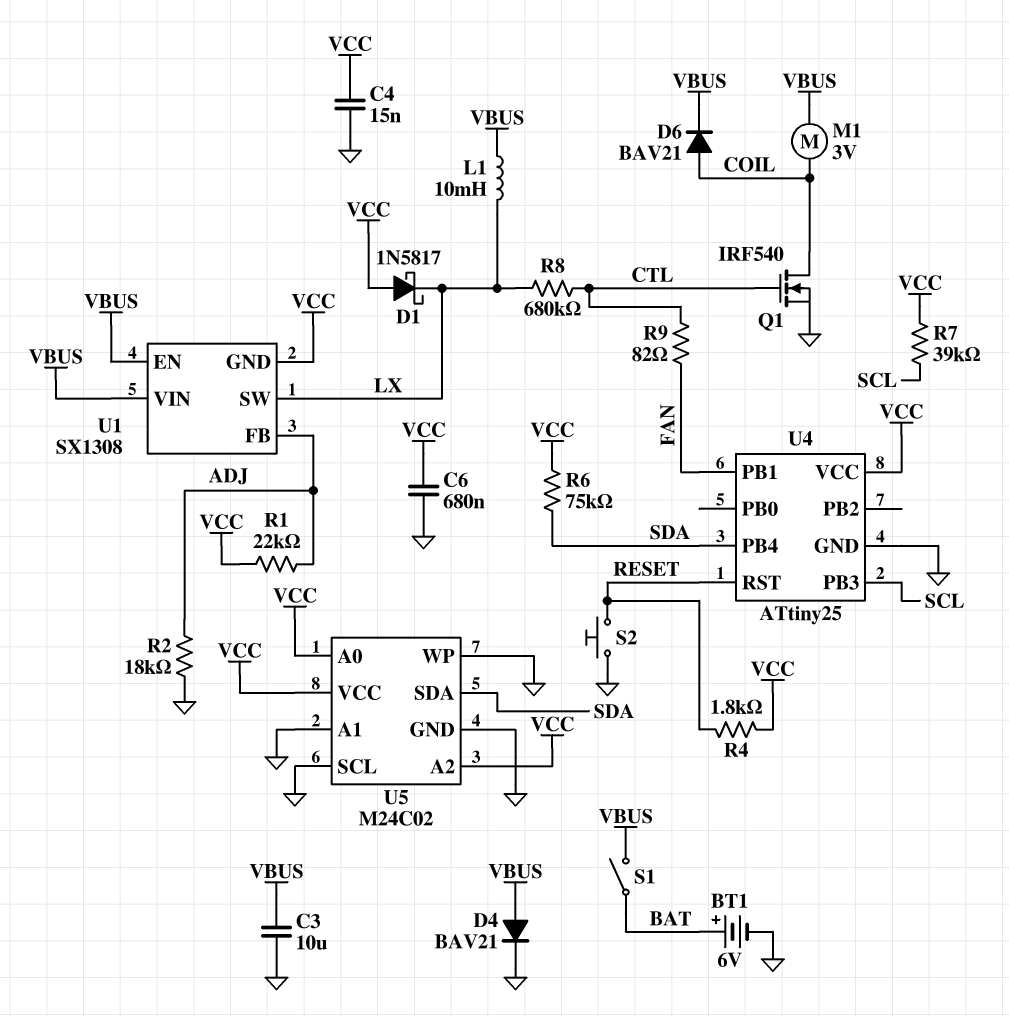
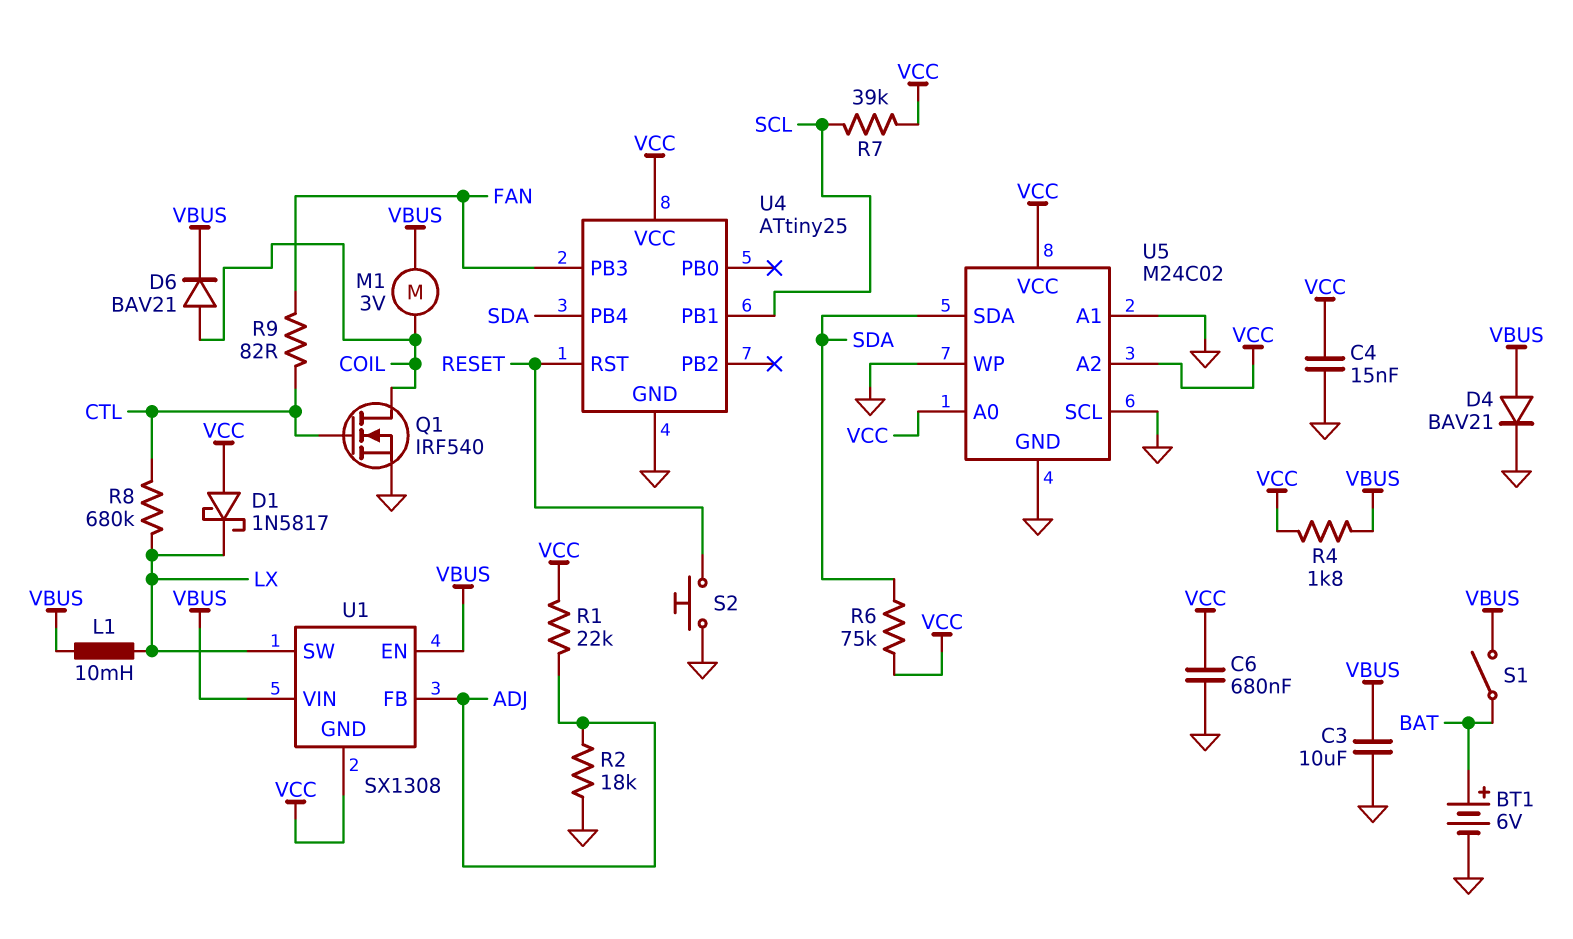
R4: 1.8k (RESET, VCC) -> 1.8k (VBUS, VCC)
U4 pin PB1: FAN -> SCL
U4 pin PB3: SCL -> FAN

